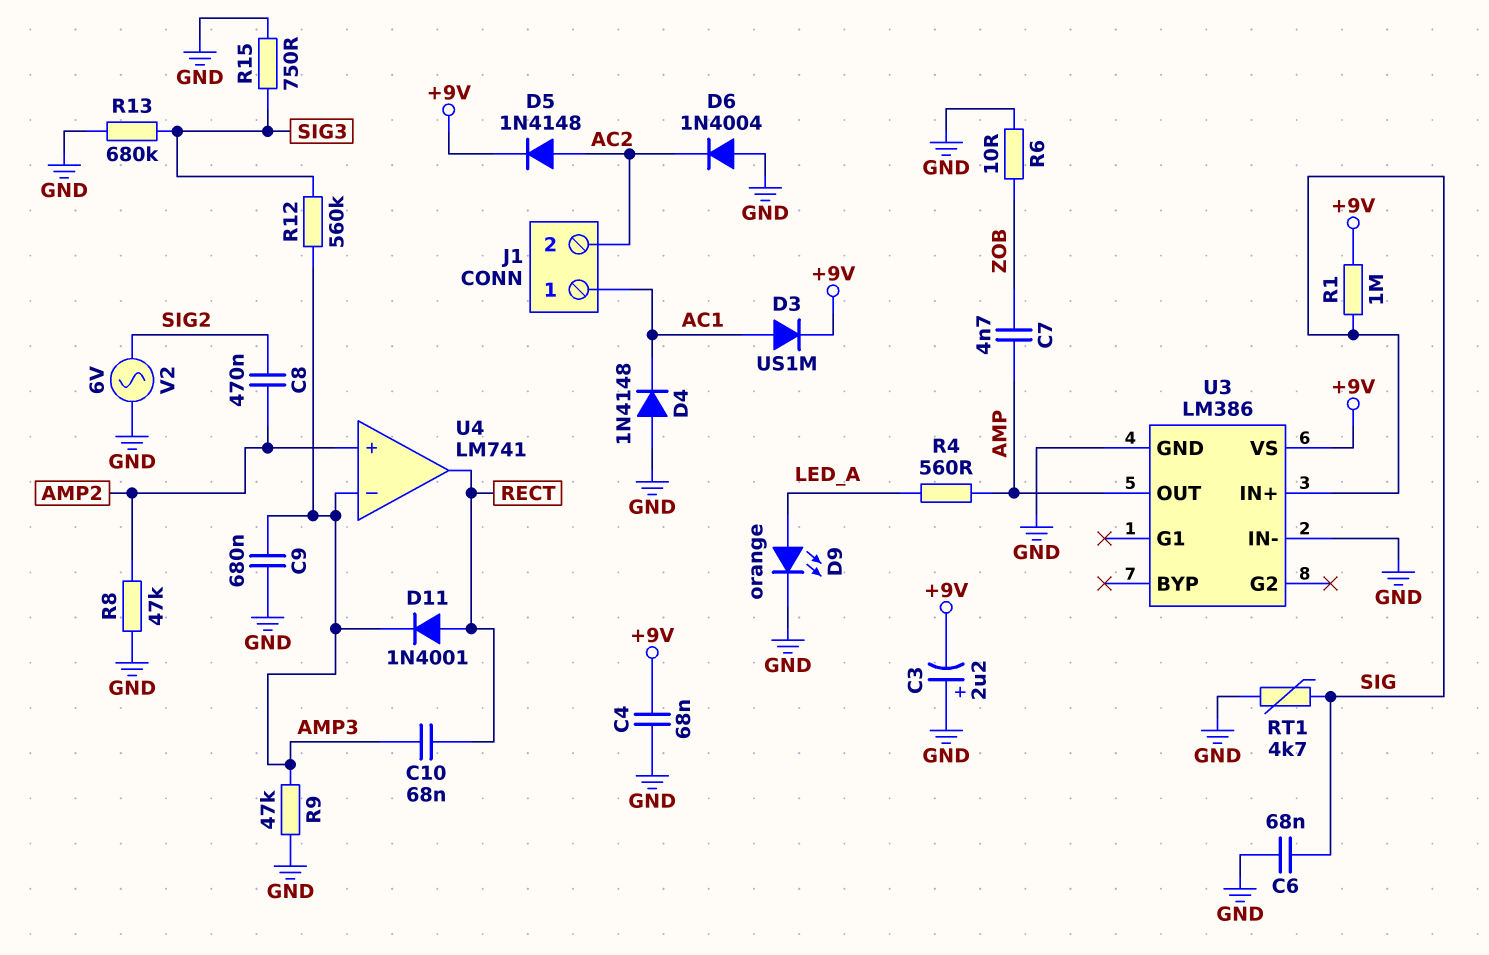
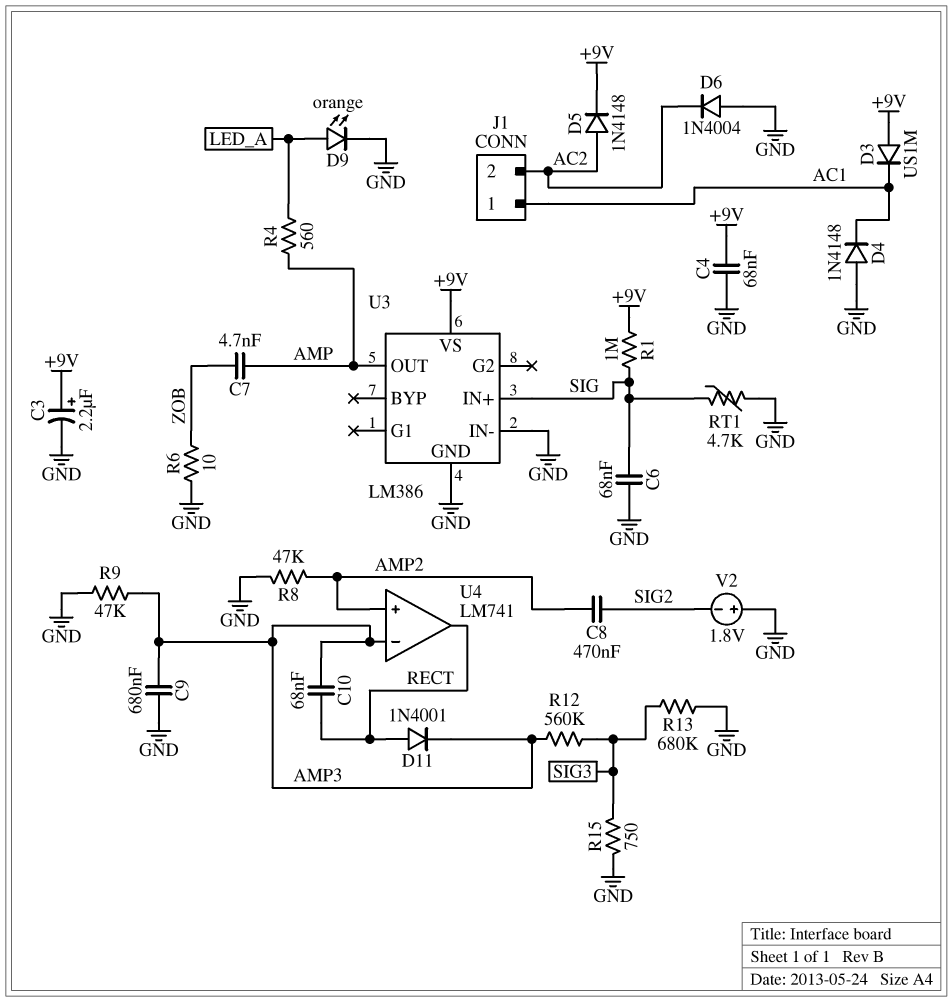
C3: 2.2uF (plus GND, minus +9V) -> 2.2uF (plus +9V, minus GND)
D3: diode US1M (A AC1, K +9V) -> diode US1M (A +9V, K AC1)
V2: AC 6V (GND, SIG2) -> 1.8V (plus GND, minus SIG2)

